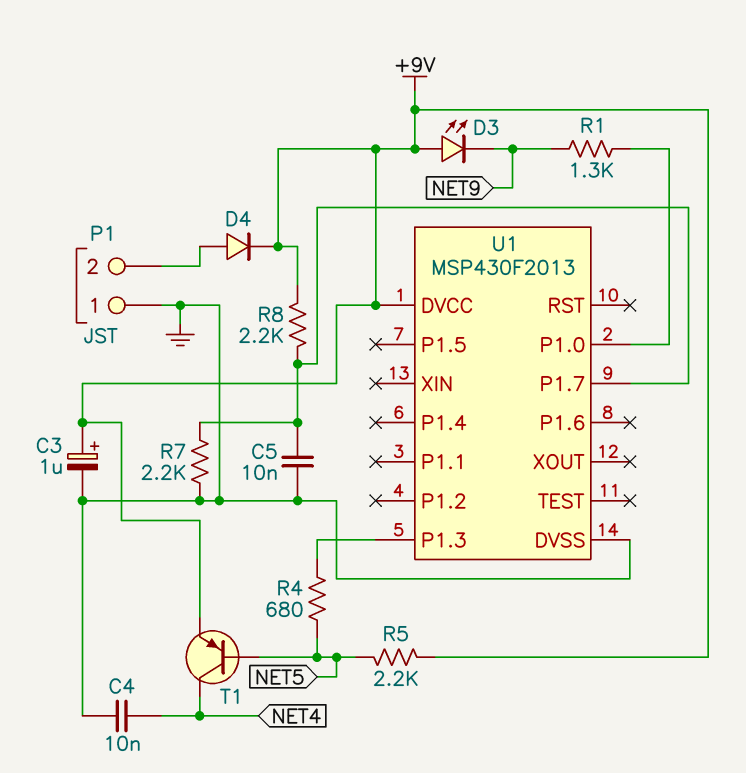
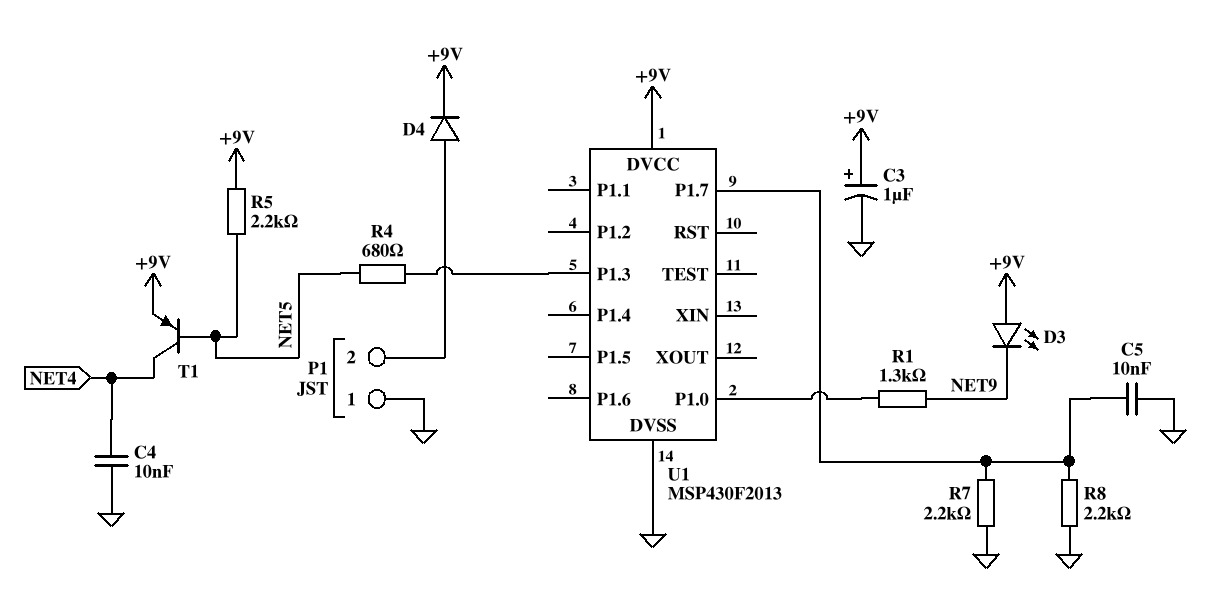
R8: 2.2k (+9V, U1/P1.7) -> 2.2k (GND, U1/P1.7)

